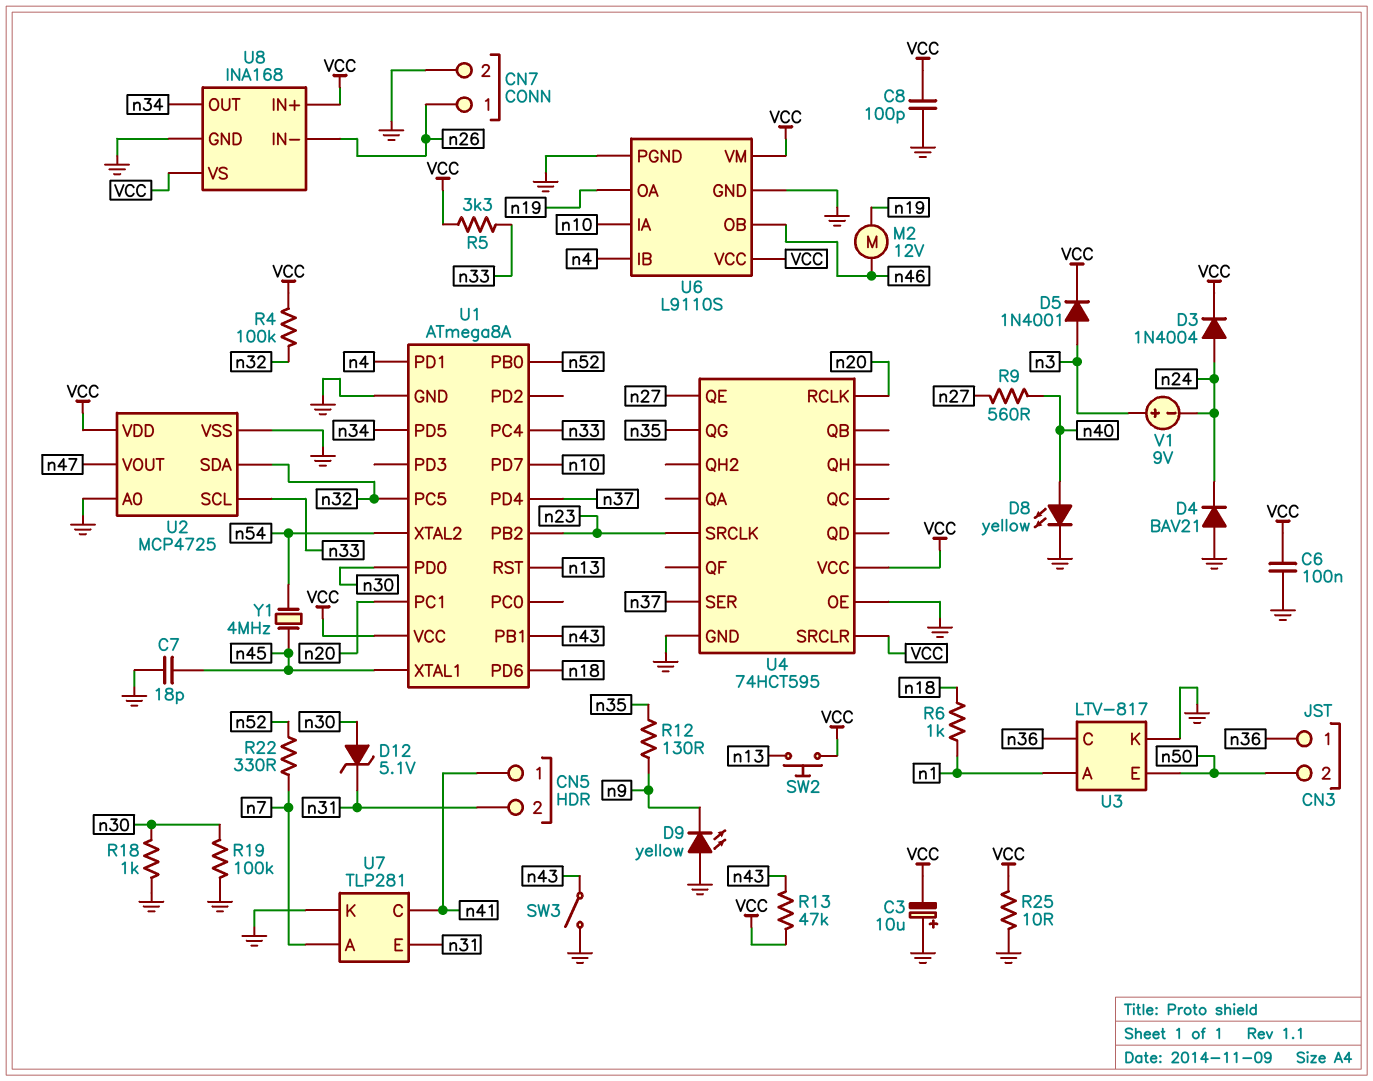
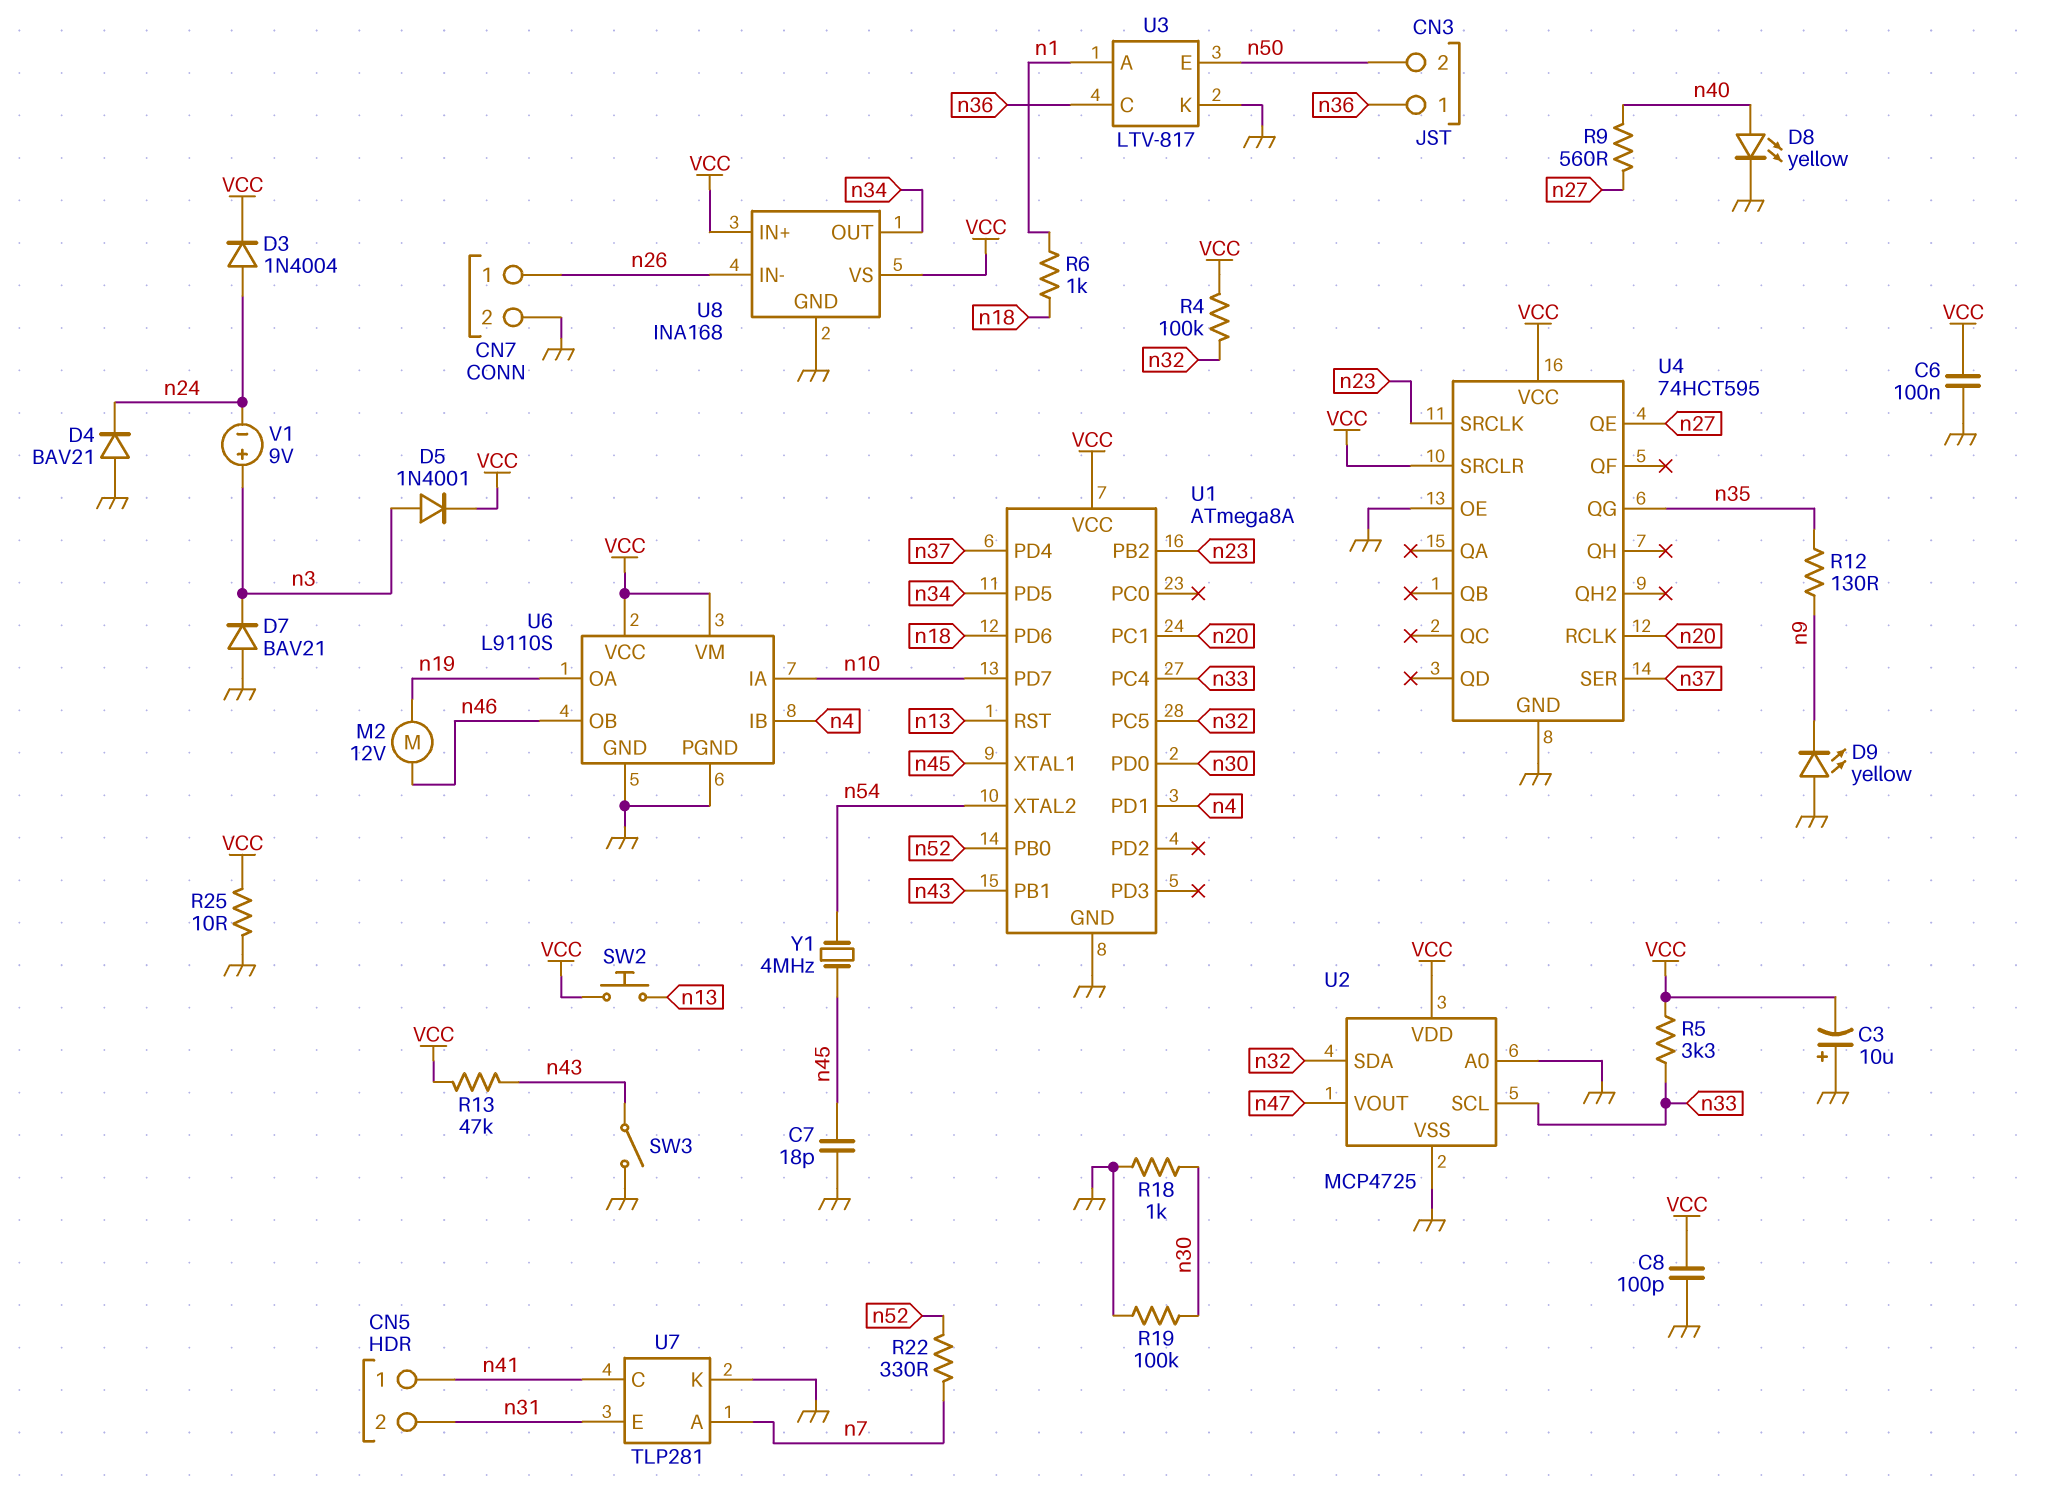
D7: none -> diode BAV21 (A GND, K n3)
D12: zener 5.1V (A n30, K n31) -> none

